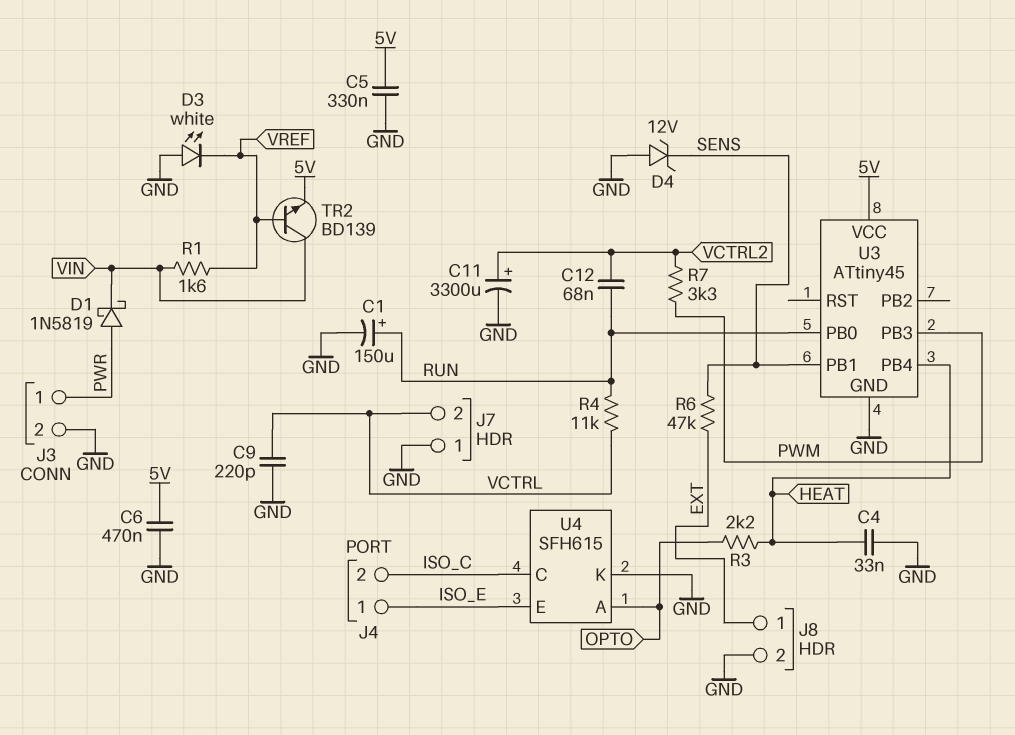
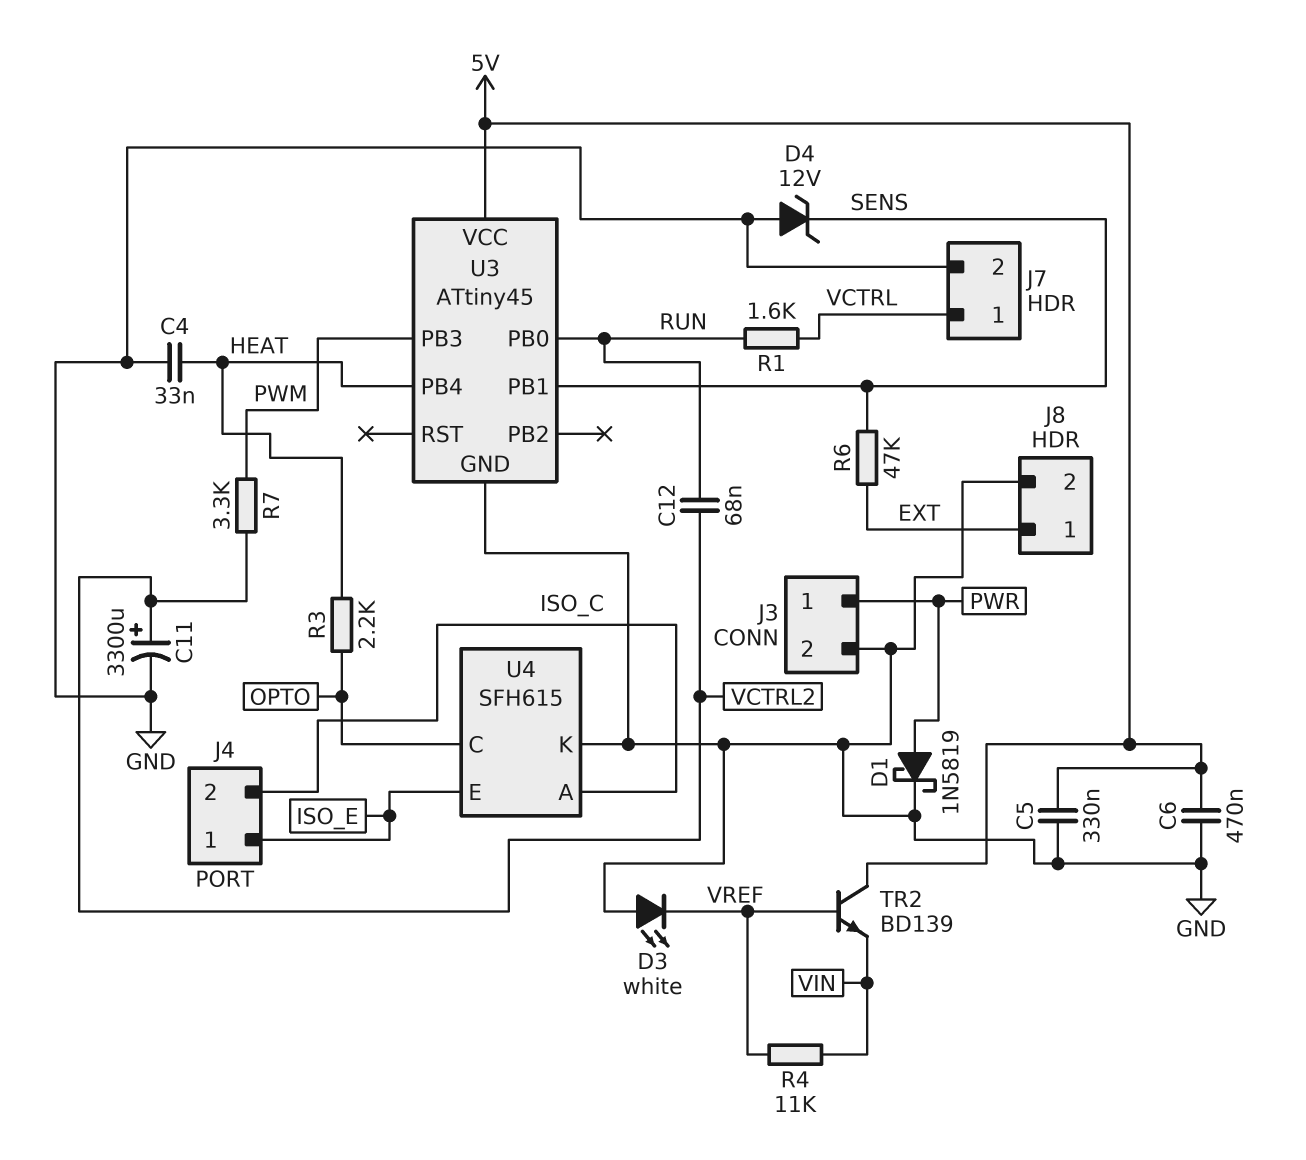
C1: 150uF (plus RUN, minus GND) -> none
C9: 220pF (GND, VCTRL) -> none
D1: schottky 1N5819 (A PWR, K VIN) -> schottky 1N5819 (A PWR, K GND)
J7 pin 1: GND -> VCTRL
J7 pin 2: VCTRL -> GND
R1: 1.6k (VIN, VREF) -> 1.6k (RUN, VCTRL)
R4: 11k (RUN, VCTRL) -> 11k (VIN, VREF)
TR2: NPN BD139 (B VREF, C VIN, E 5V) -> NPN BD139 (B VREF, C 5V, E VIN)
U4 pin A: OPTO -> ISO_C
U4 pin C: ISO_C -> OPTO

